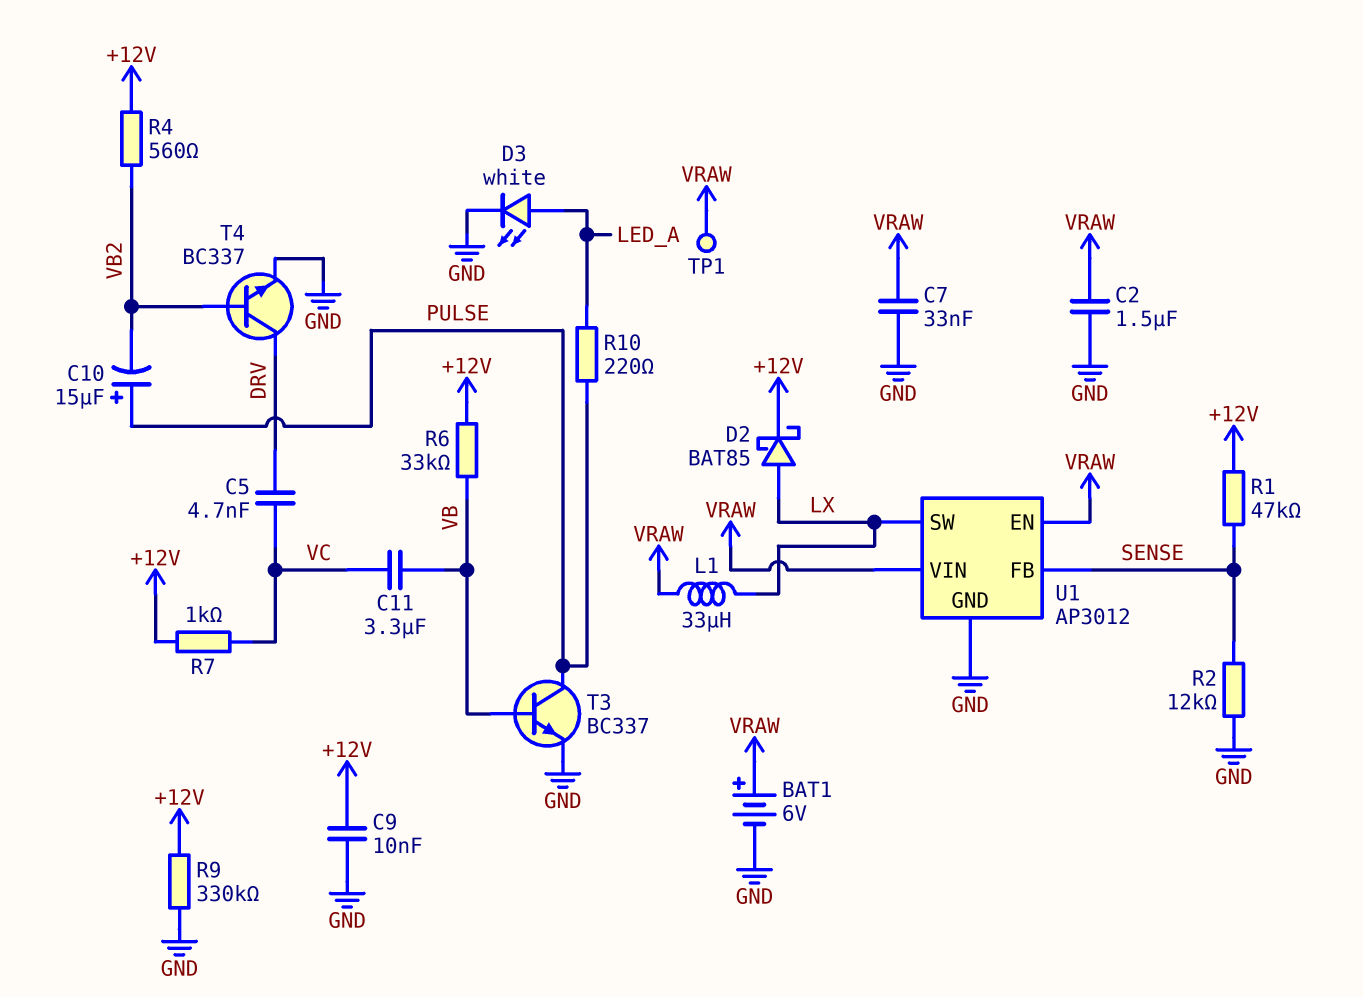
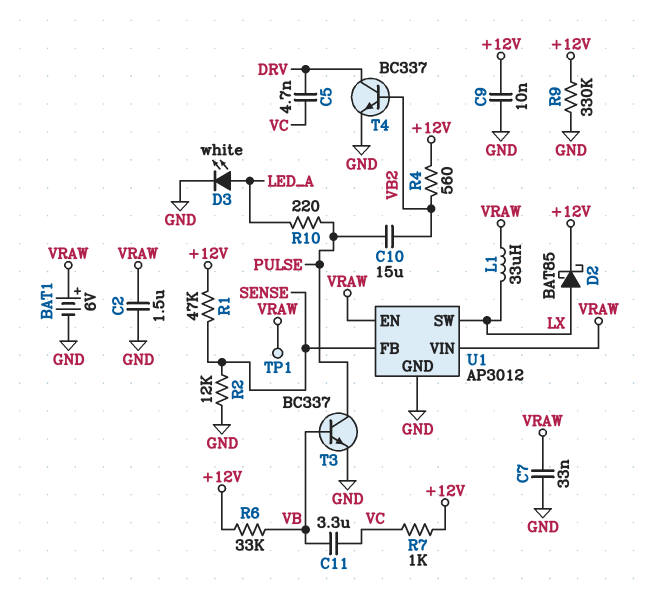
C10: 15uF (plus PULSE, minus VB2) -> 15uF (PULSE, VB2)

